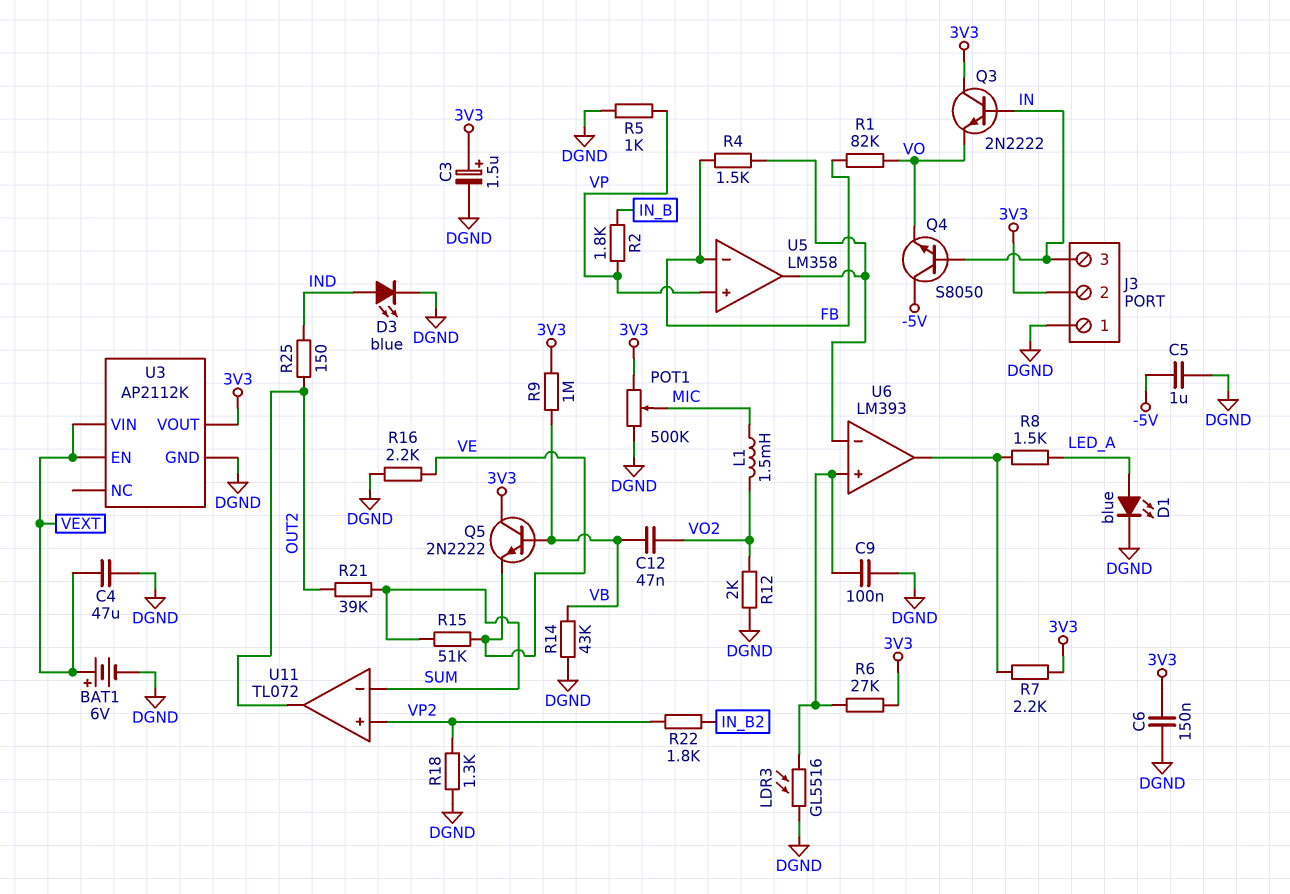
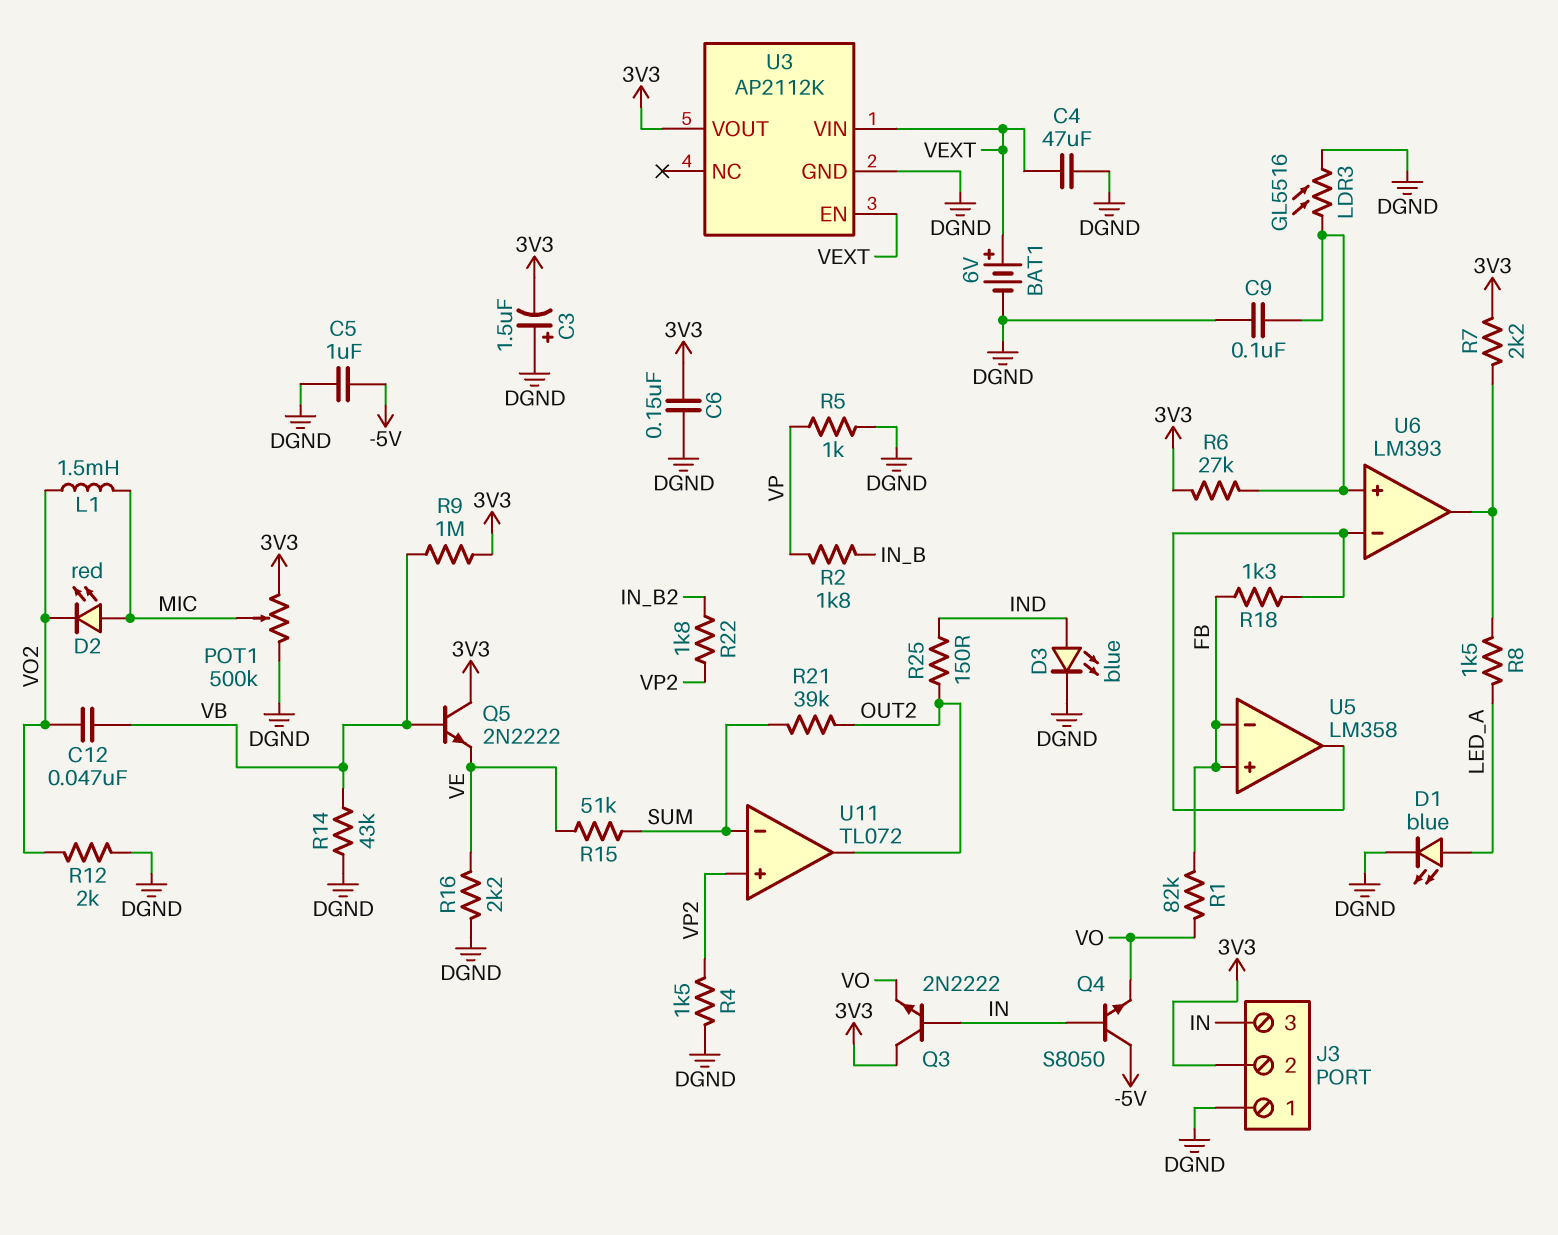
C3: 1.5uF (plus 3V3, minus DGND) -> 1.5uF (plus DGND, minus 3V3)
D2: none -> LED red (A MIC, K VO2)
R4: 1.5k (FB, U5/out) -> 1.5k (DGND, VP2)
R18: 1.3k (DGND, VP2) -> 1.3k (FB, U5/out)
U5 pin in+: VP -> FB

